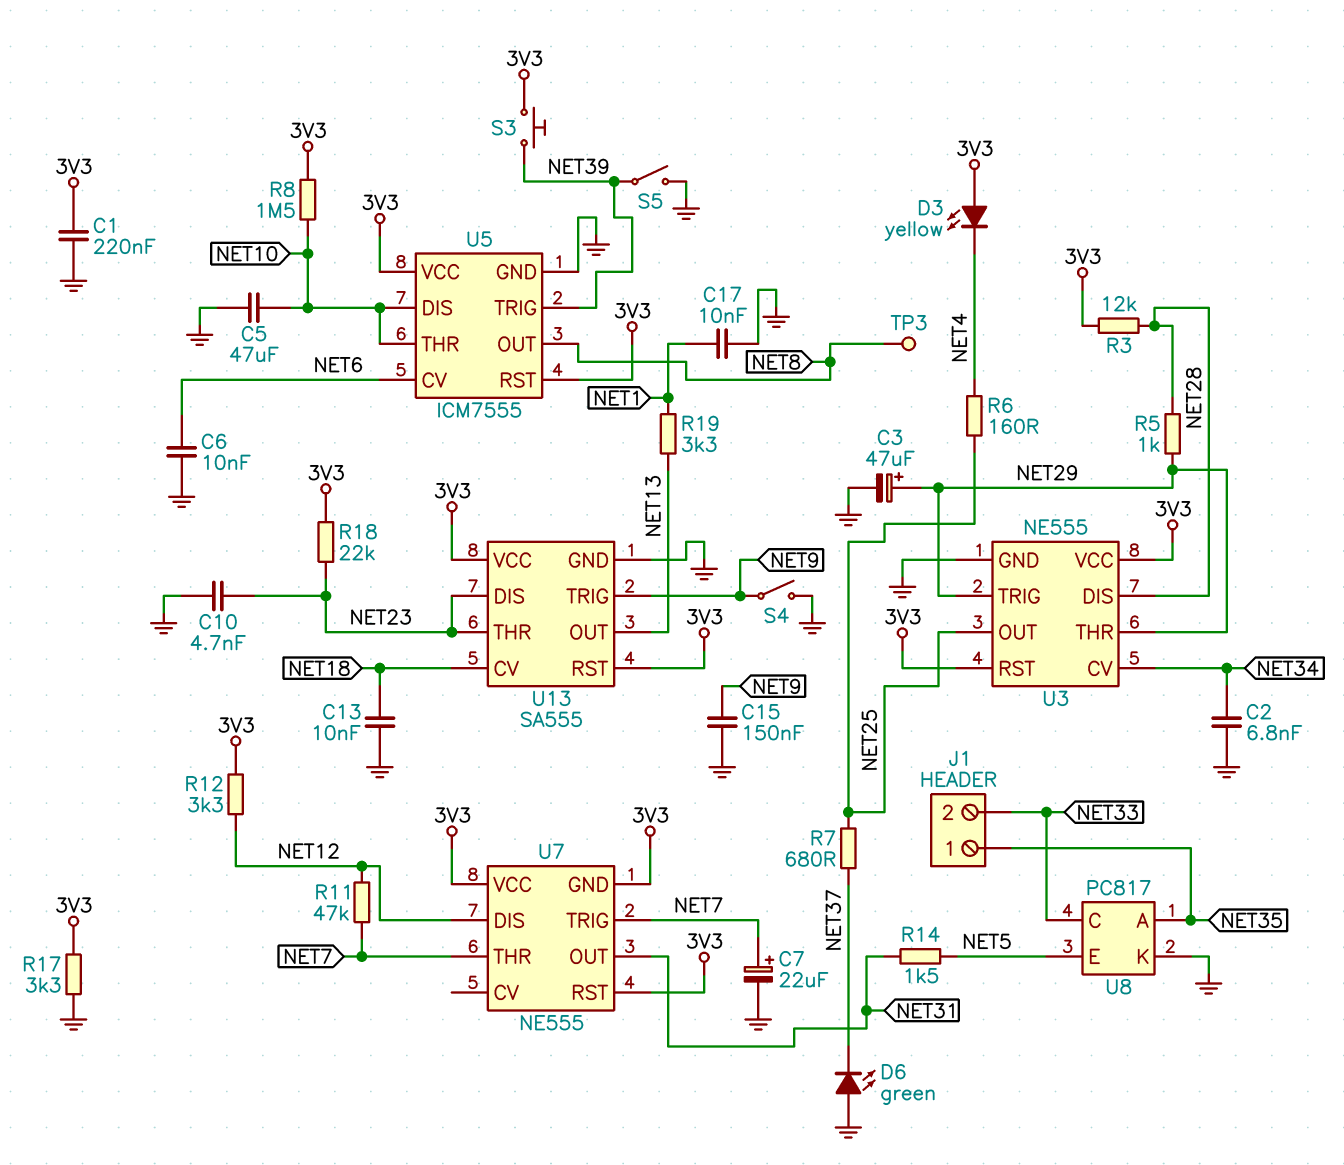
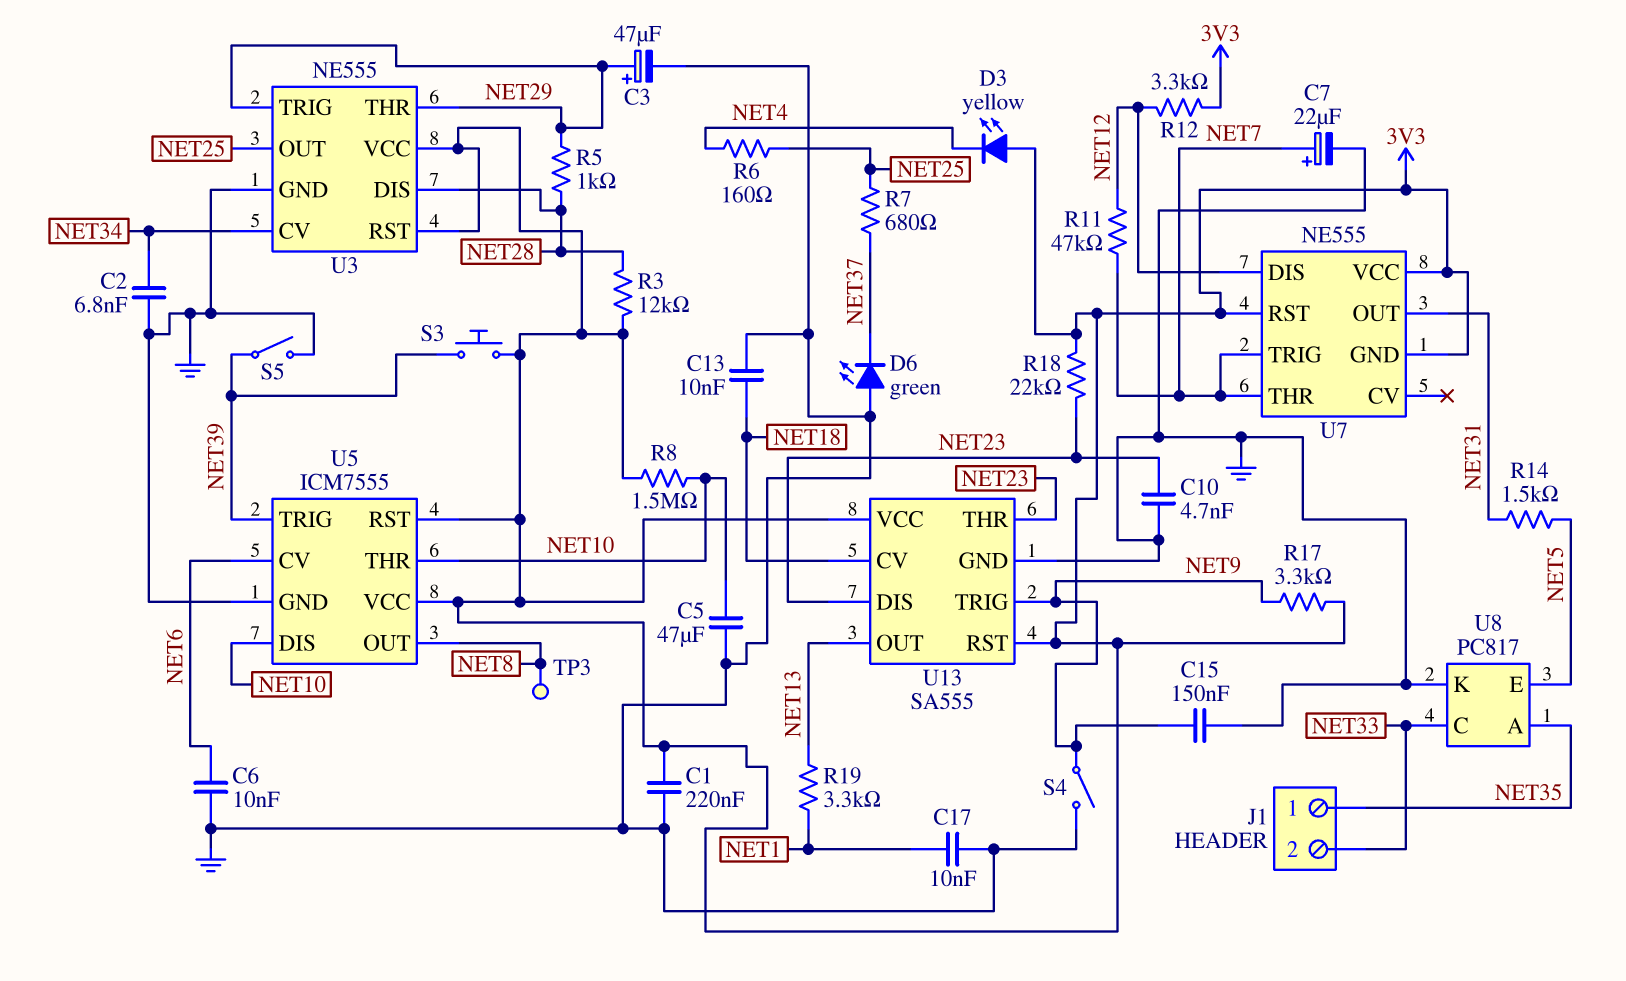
R17: 3.3k (3V3, GND) -> 3.3k (3V3, NET9)

